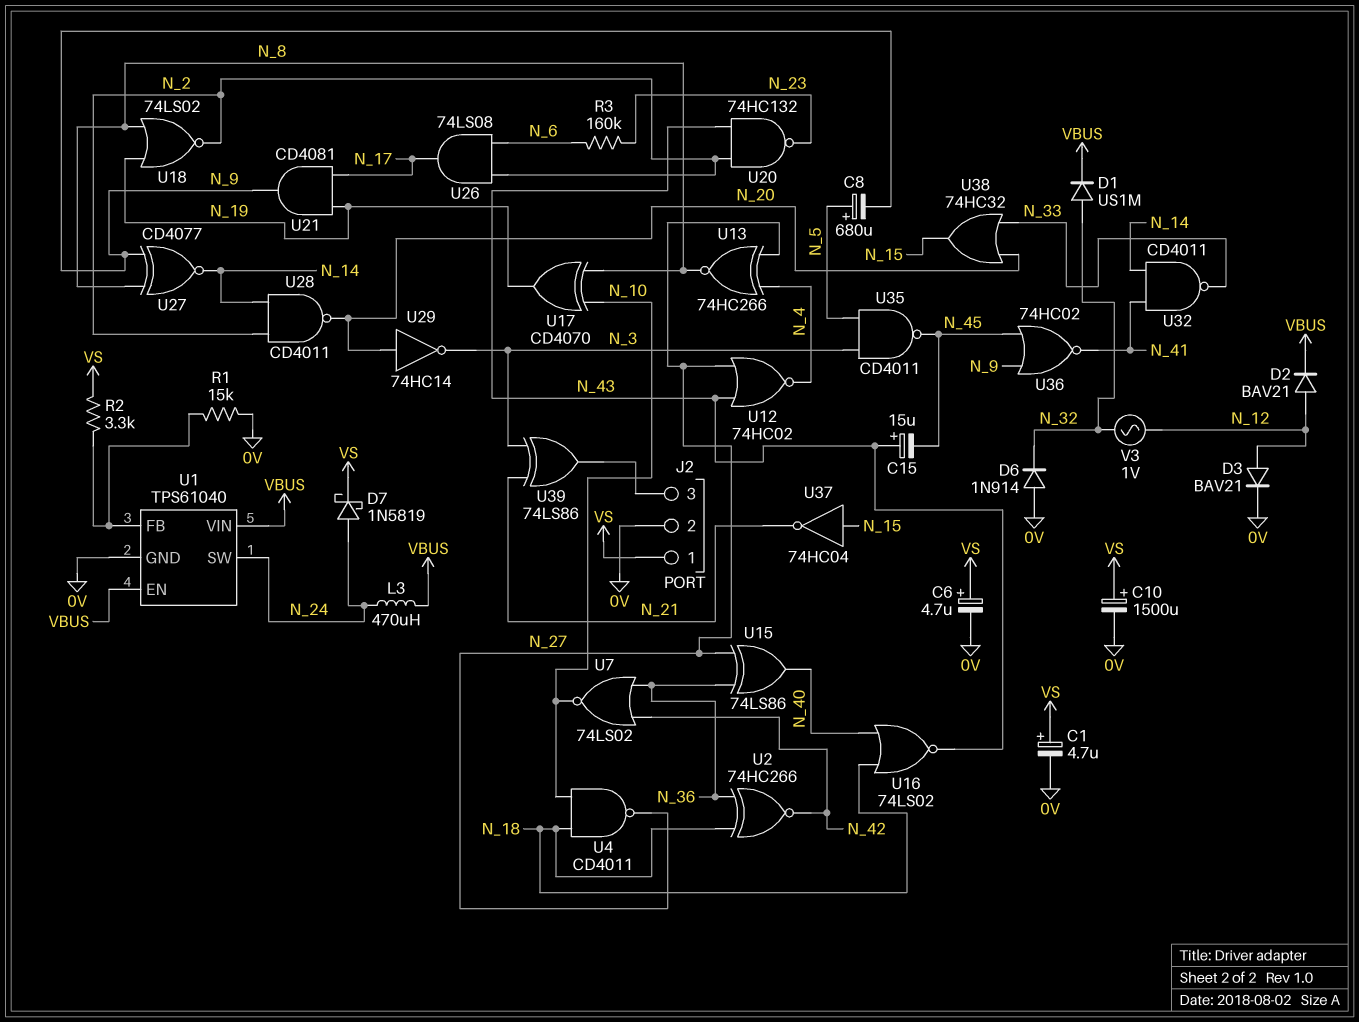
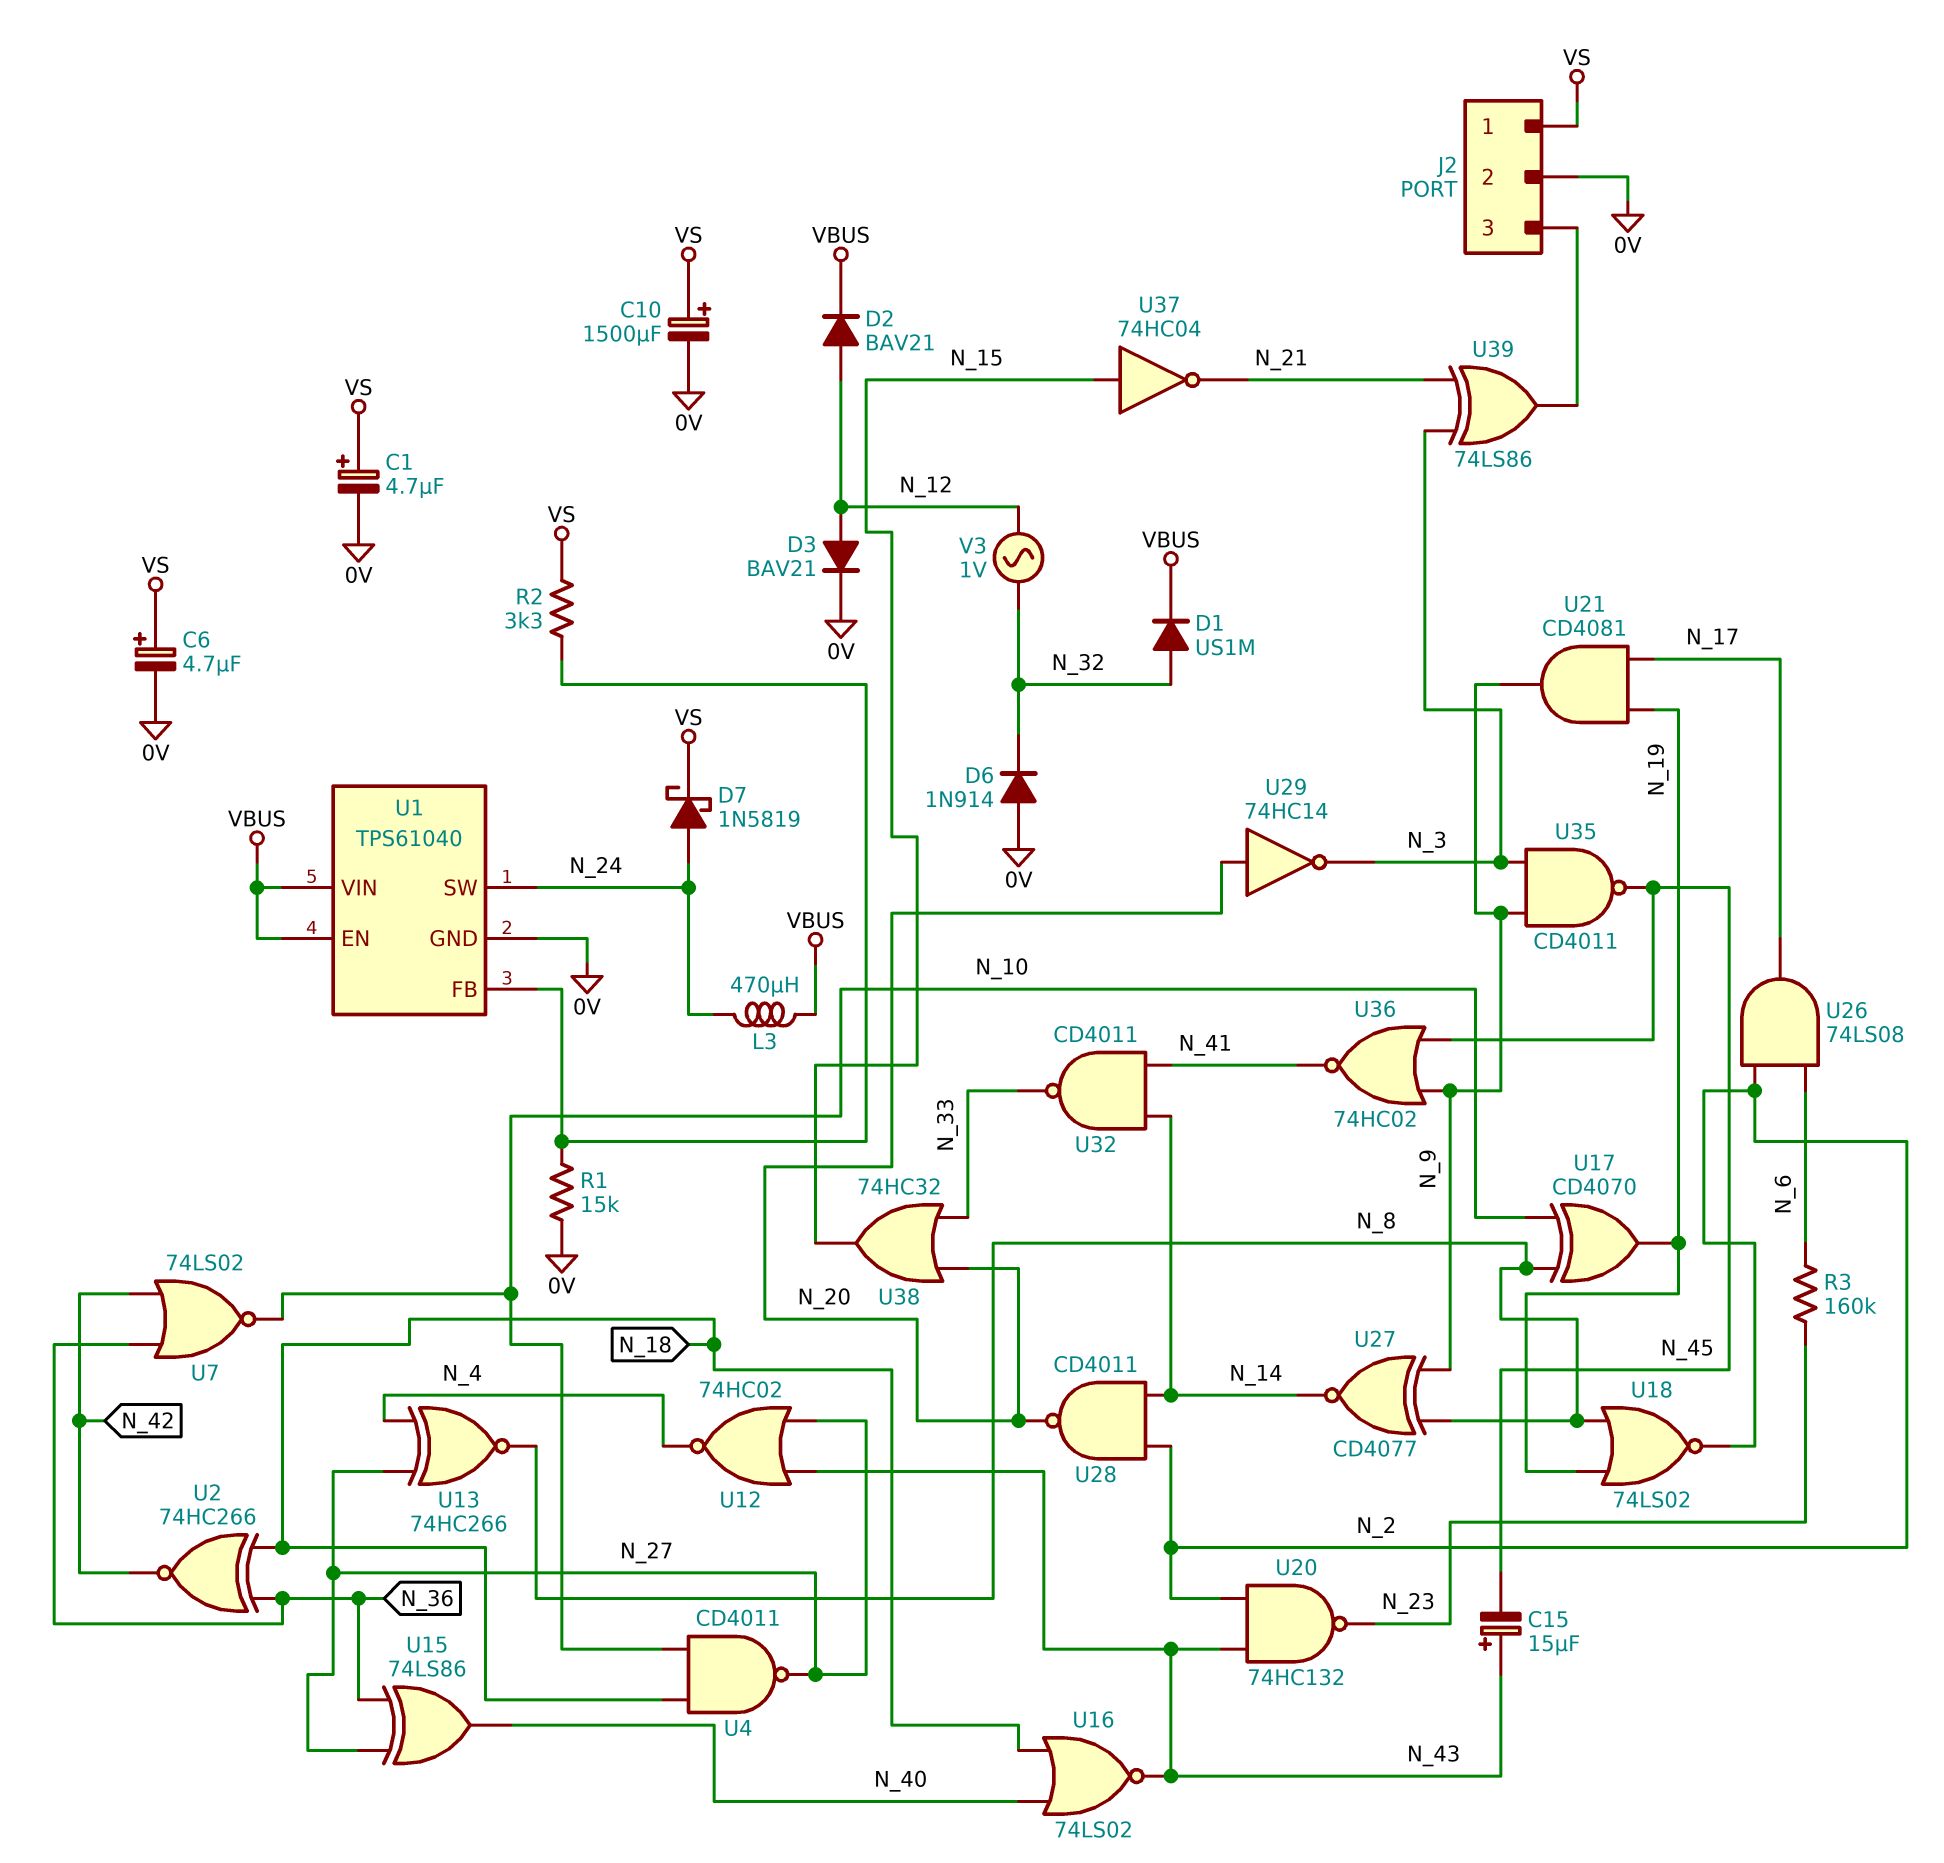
C8: 680uF (plus N_5, minus N_9) -> none
U35: NAND CD4011 (in N_3, in N_5, out N_45) -> NAND CD4011 (in N_3, in N_9, out N_45)

